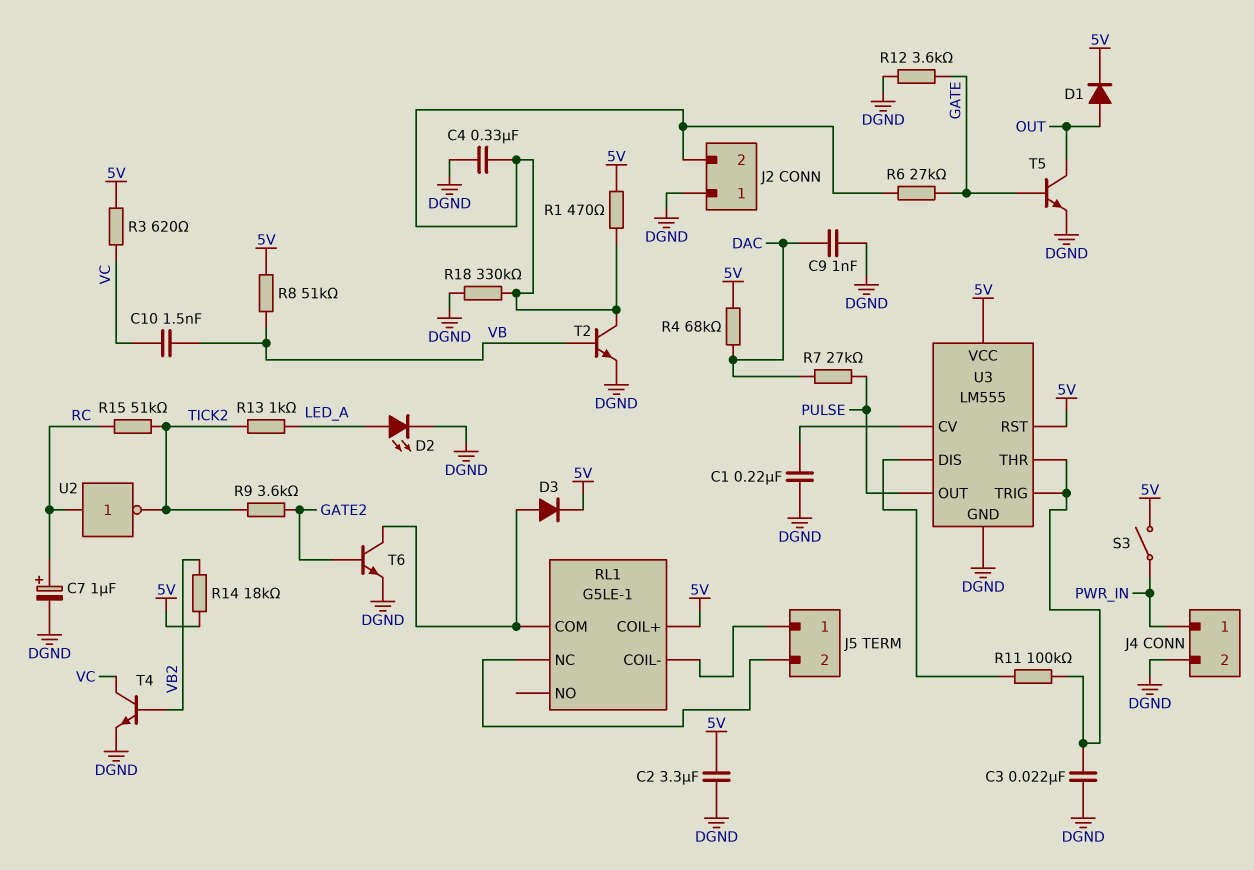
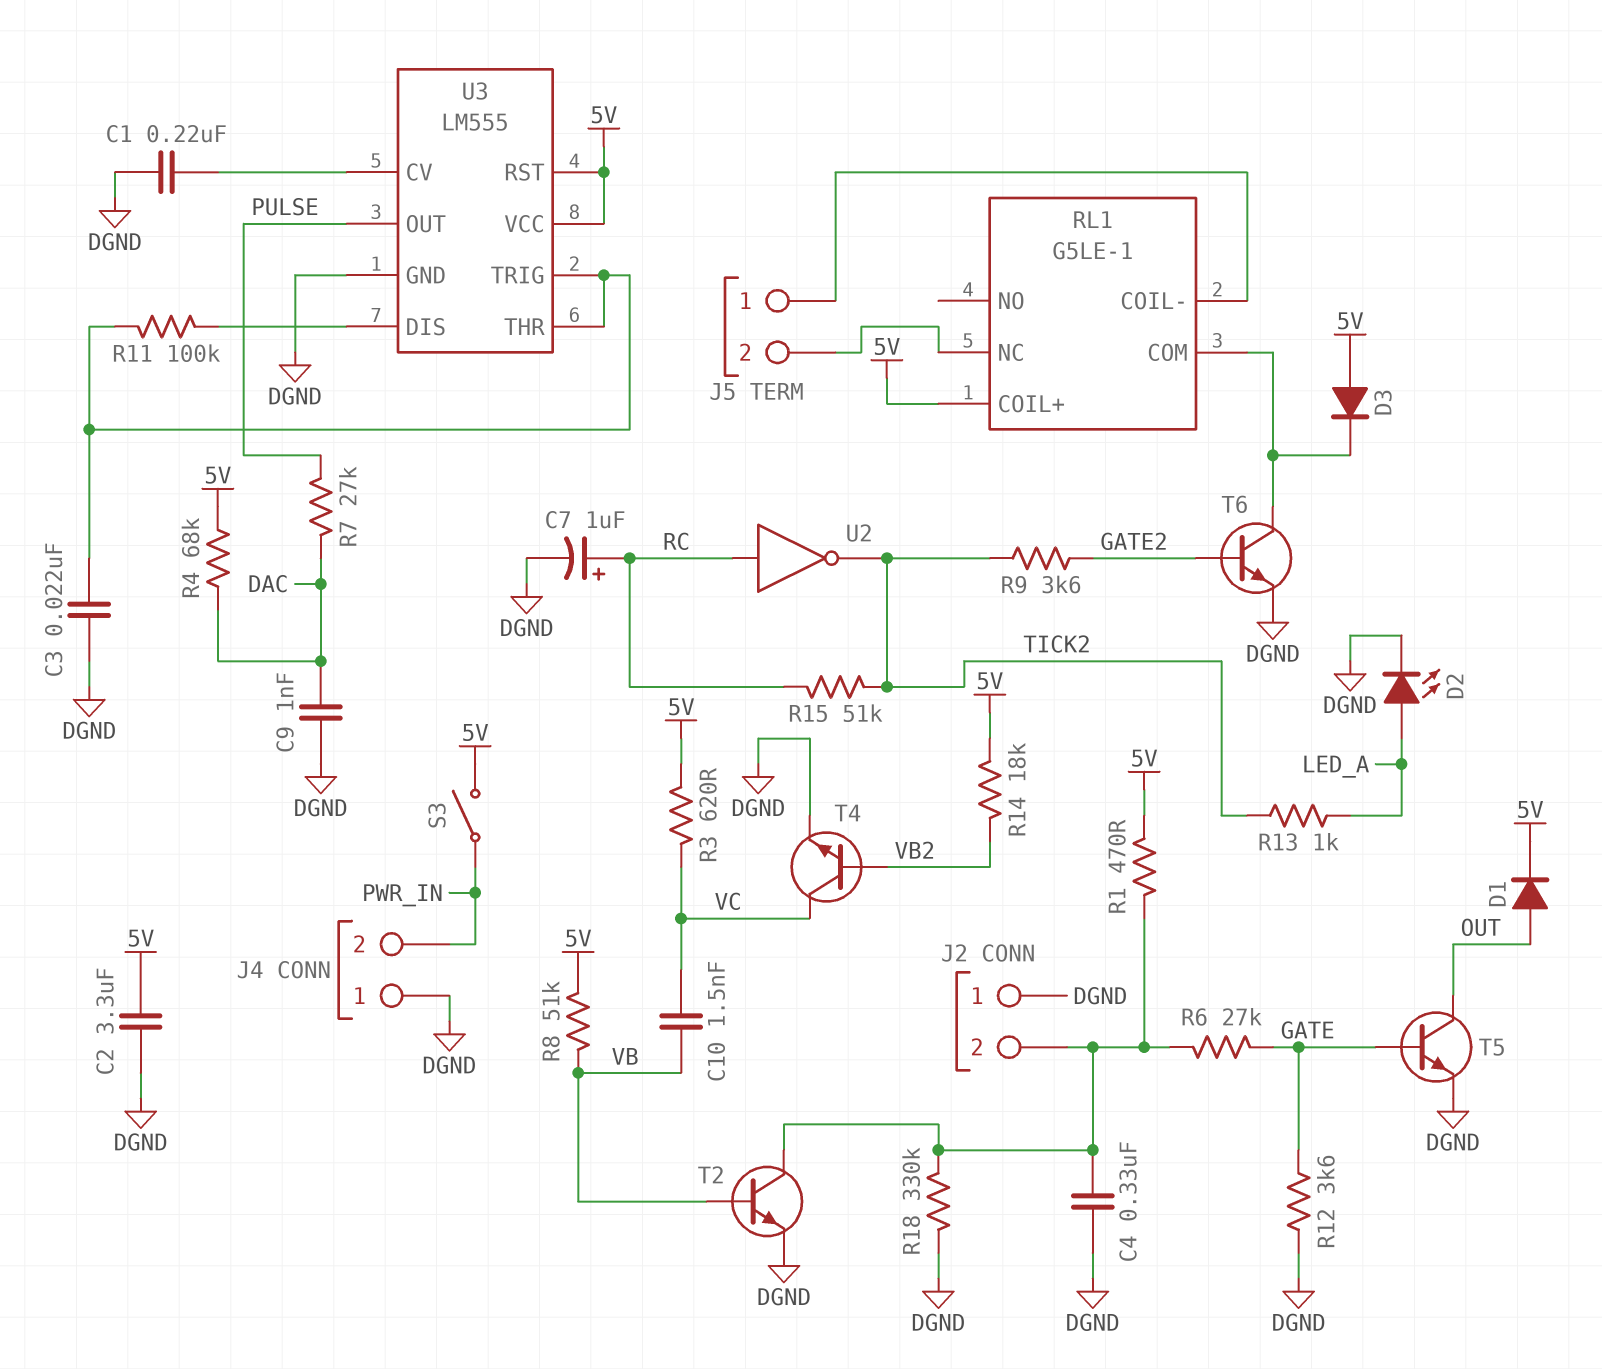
D3: diode (A RL1/COM, K 5V) -> diode (A 5V, K RL1/COM)
J4 pin 1: PWR_IN -> DGND
J4 pin 2: DGND -> PWR_IN

